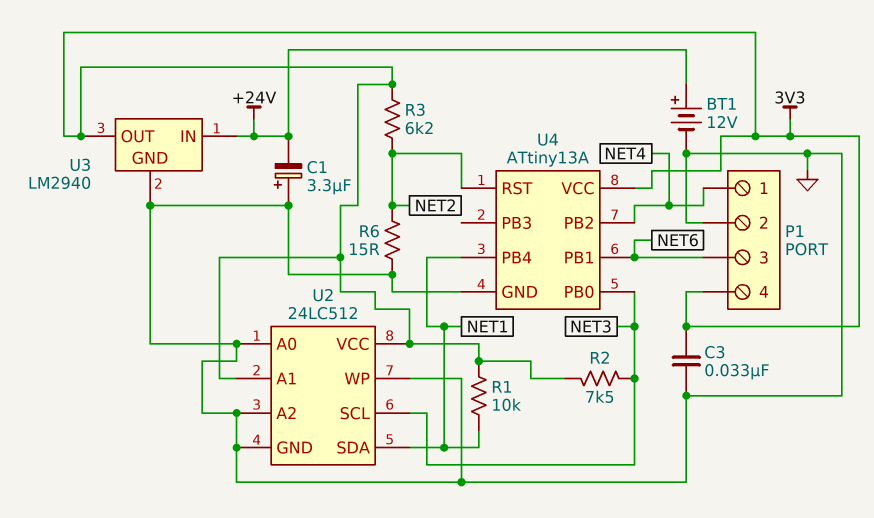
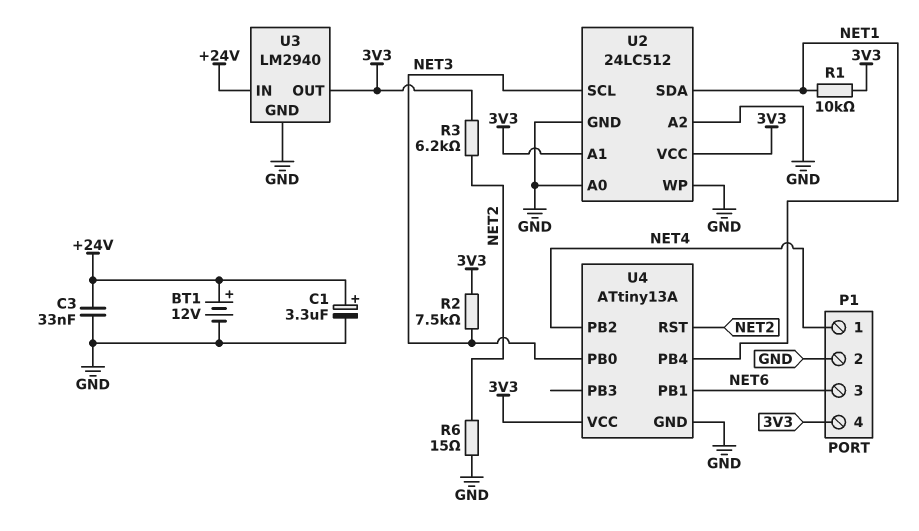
C1: 3.3uF (plus GND, minus +24V) -> 3.3uF (plus +24V, minus GND)
C3: 33nF (3V3, GND) -> 33nF (+24V, GND)

